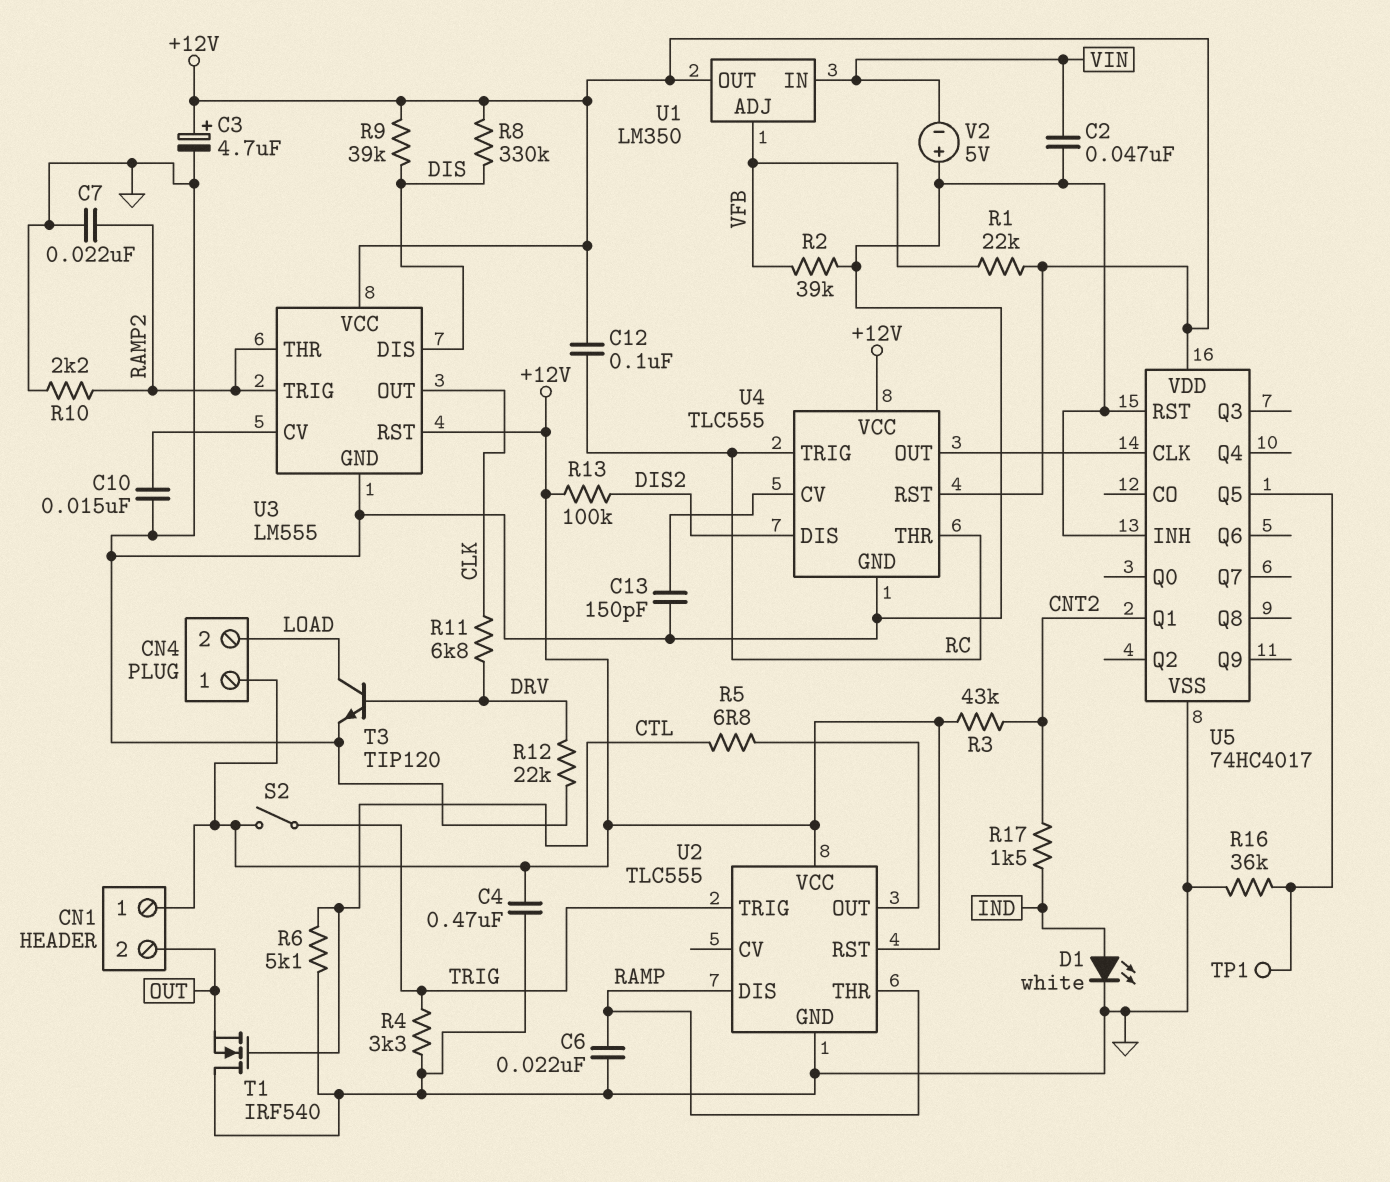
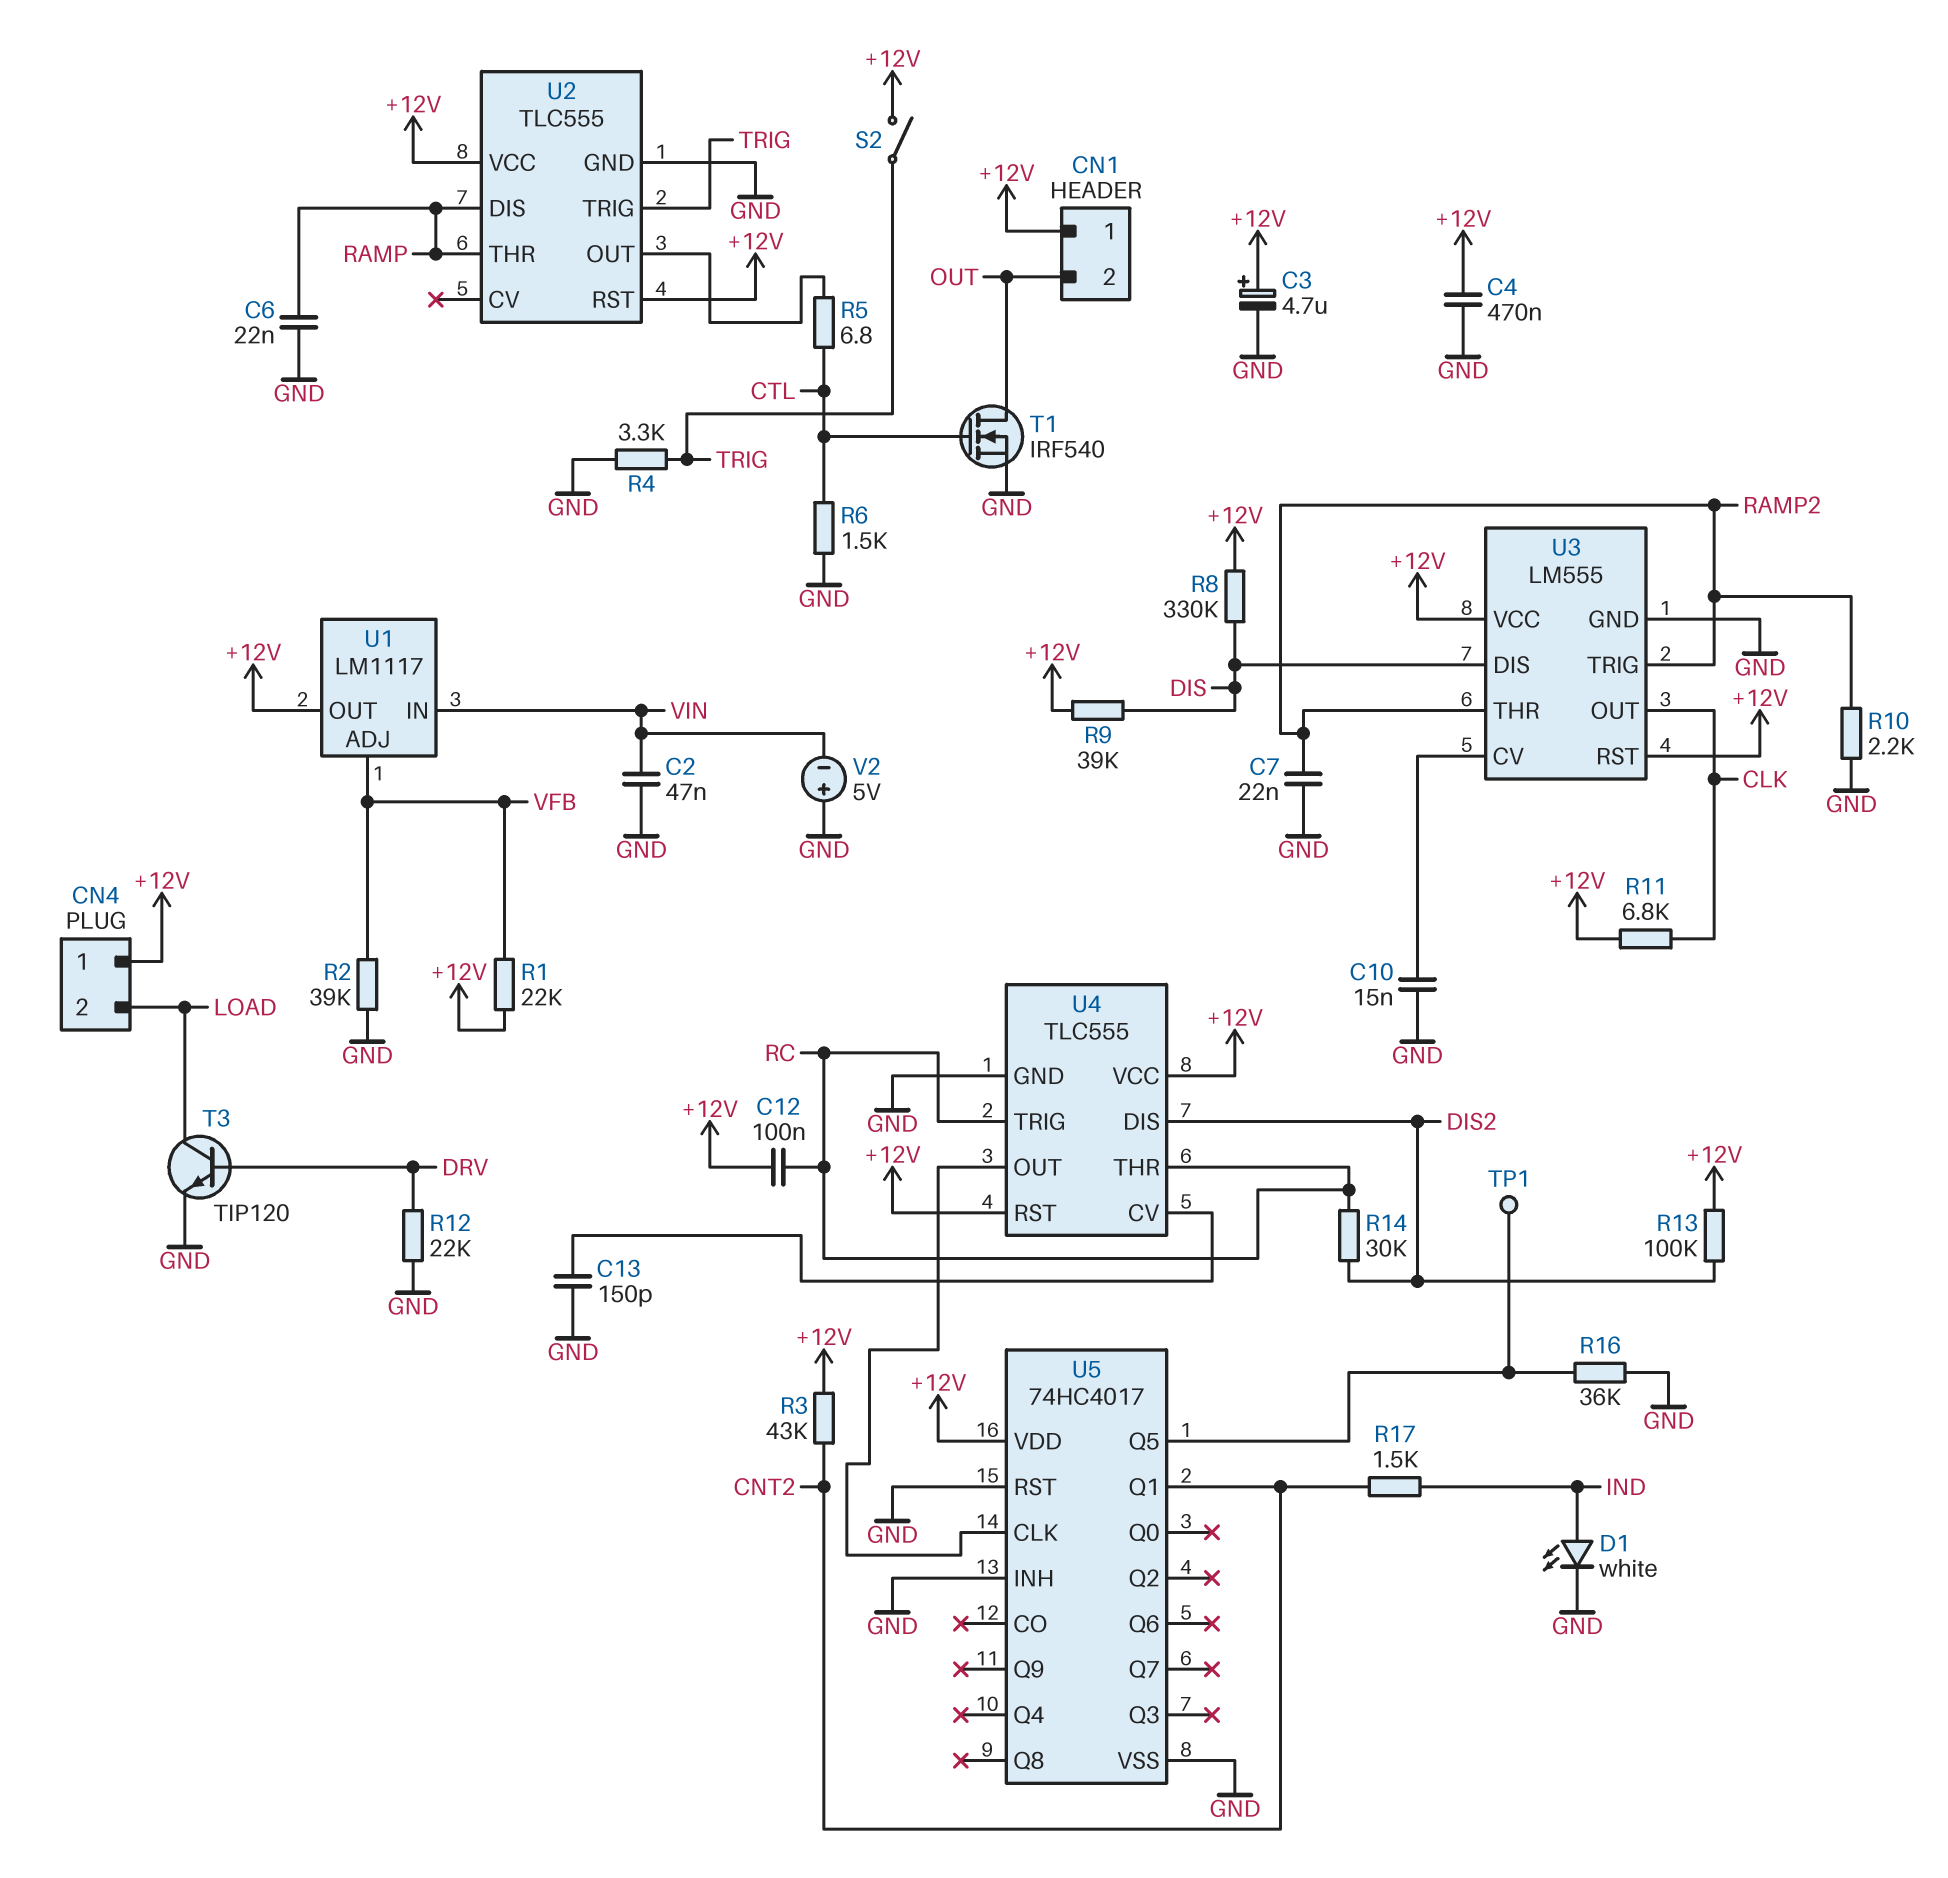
R6: 5.1k (CTL, GND) -> 1.5k (CTL, GND)
R11: 6.8k (CLK, DRV) -> 6.8k (+12V, CLK)
R14: none -> 30k (DIS2, RC)
T1: NMOS IRF540 (G CTL, D GND, S OUT) -> NMOS IRF540 (G CTL, D OUT, S GND)
U1: LM350 -> LM1117

